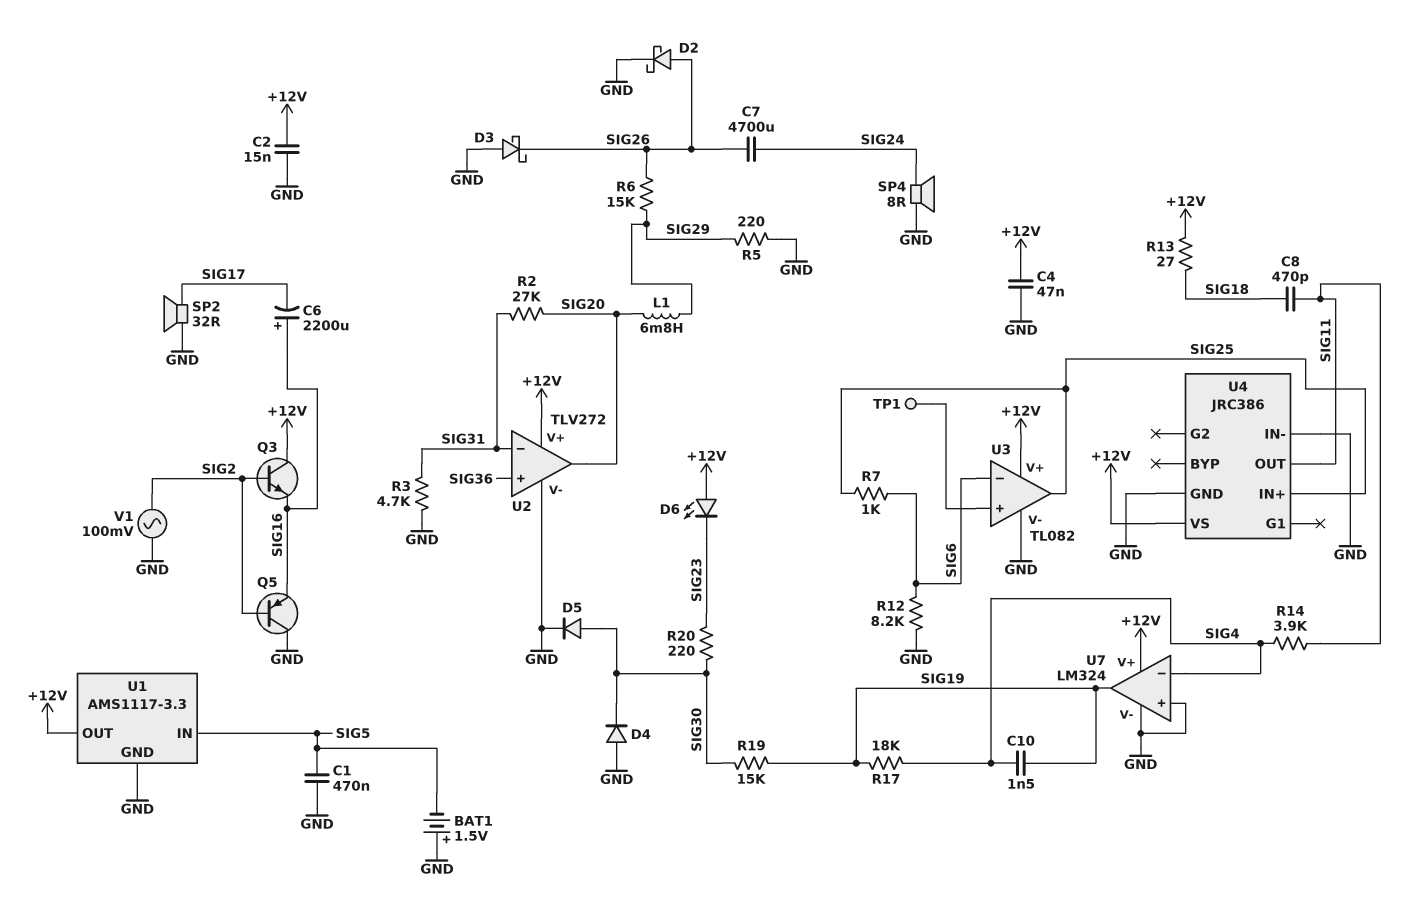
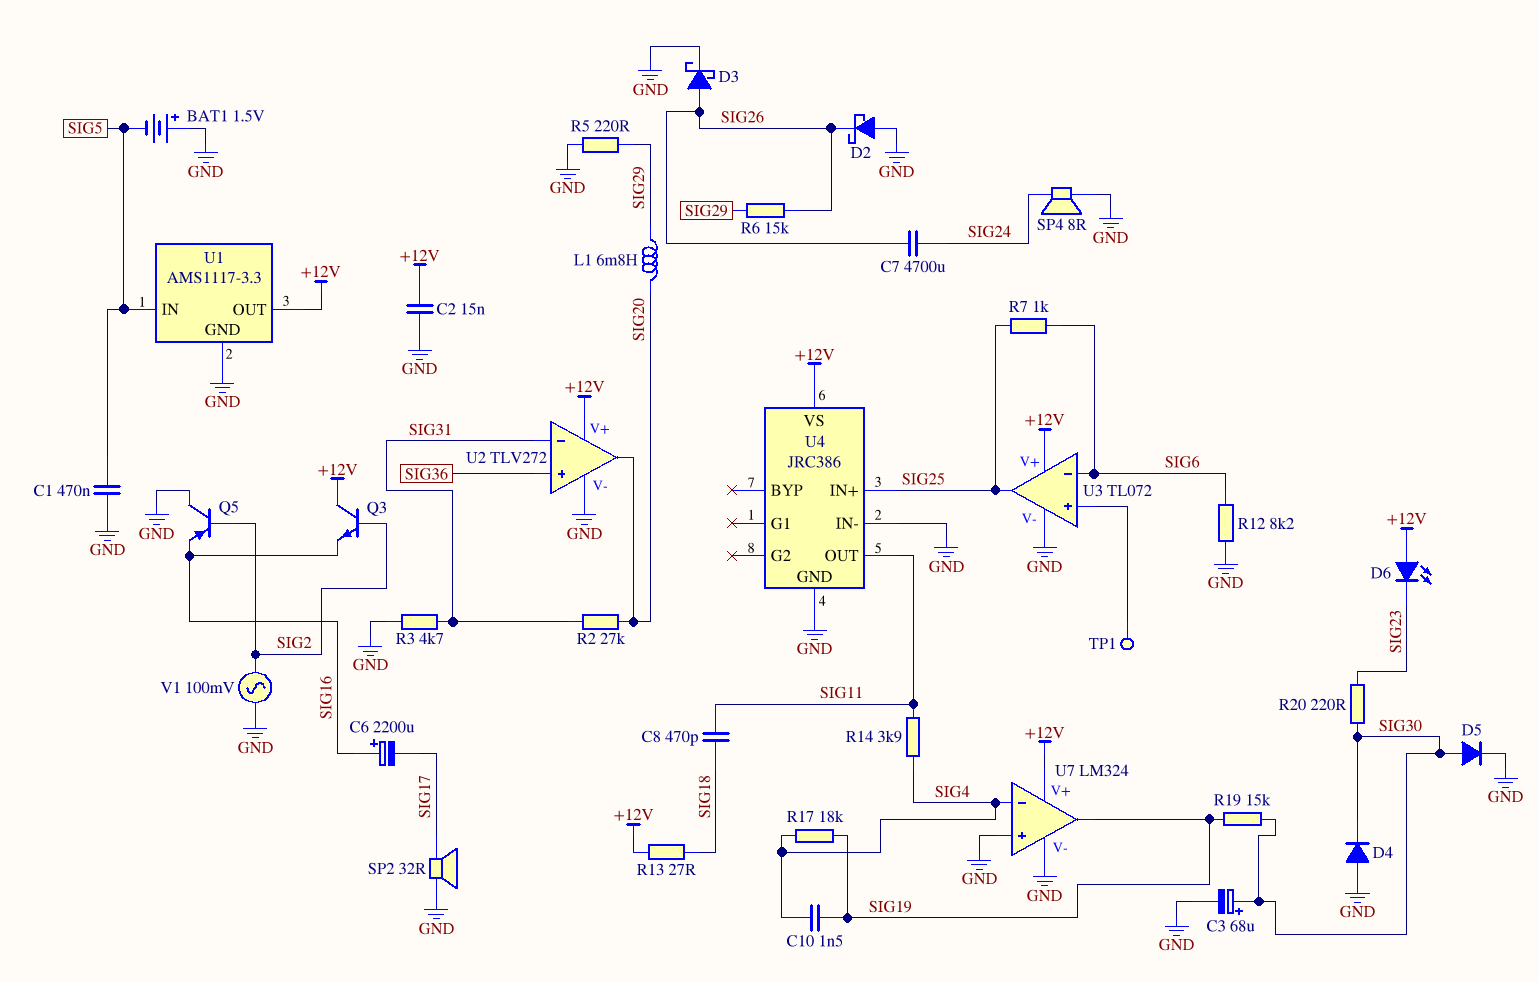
C3: none -> 68uF (plus SIG30, minus GND)
C4: 47nF (+12V, GND) -> none
D2: schottky (A SIG26, K GND) -> schottky (A GND, K SIG26)
D3: schottky (A GND, K SIG26) -> schottky (A SIG26, K GND)
U3: TL082 -> TL072

